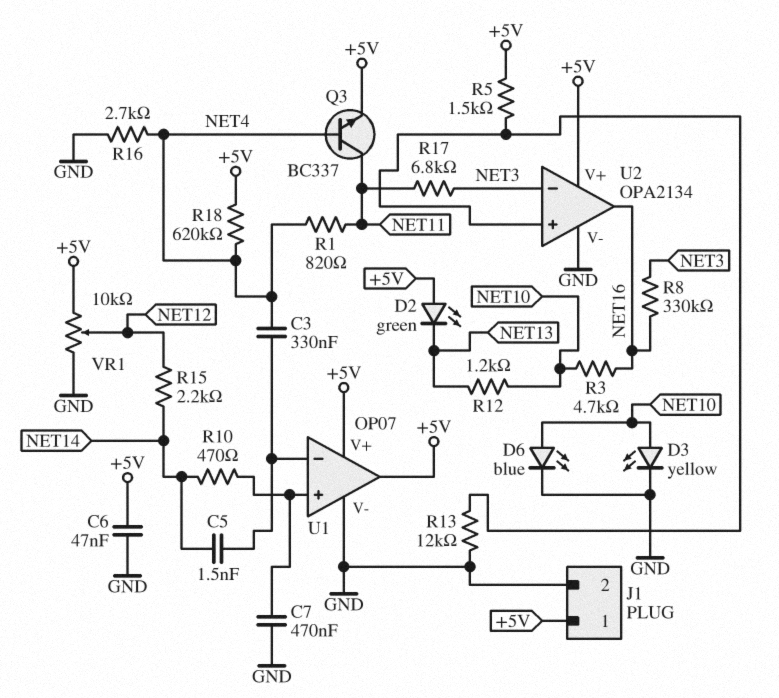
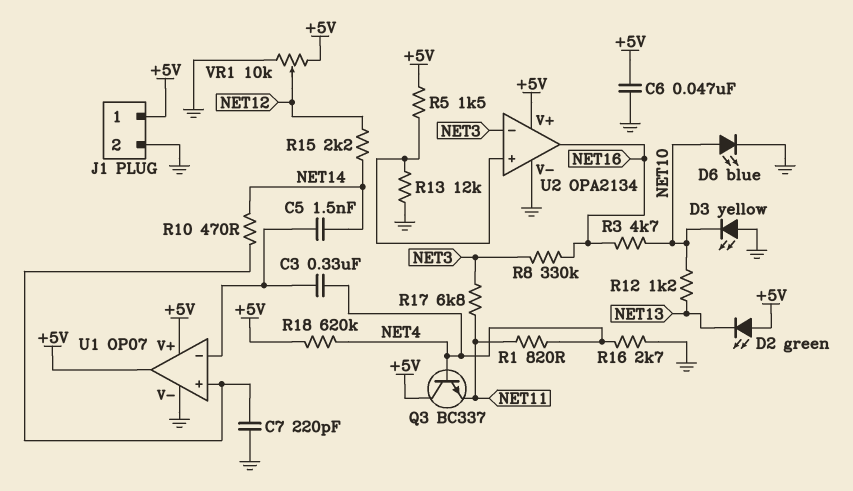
C7: 470nF (GND, U1/in+) -> 220pF (GND, U1/in+)
D3: LED yellow (A NET10, K GND) -> LED yellow (A GND, K NET10)
Q3: NPN BC337 (B NET4, C NET11, E +5V) -> NPN BC337 (B NET4, C +5V, E NET11)

